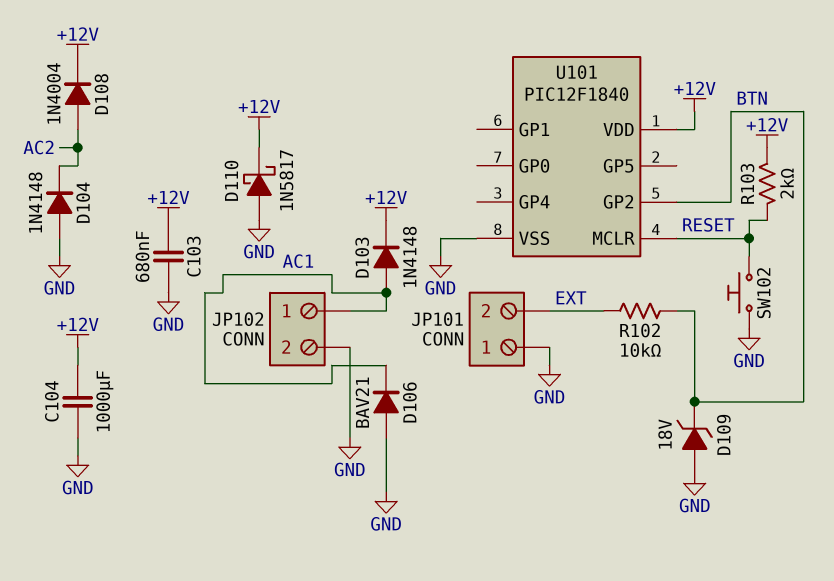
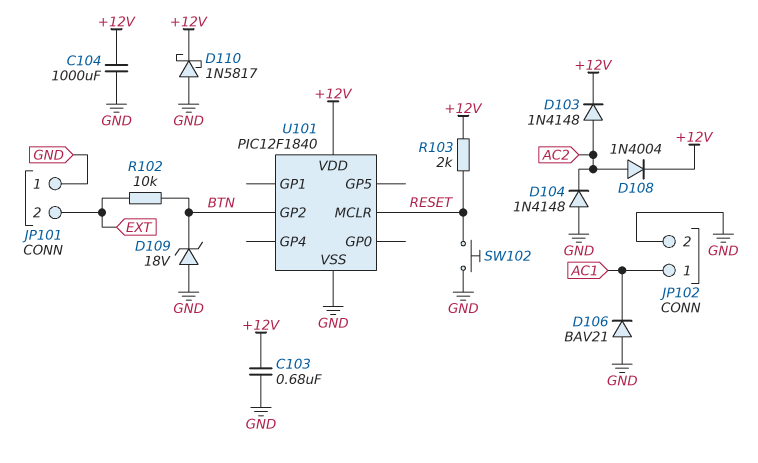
D103: diode 1N4148 (A AC1, K +12V) -> diode 1N4148 (A AC2, K +12V)

